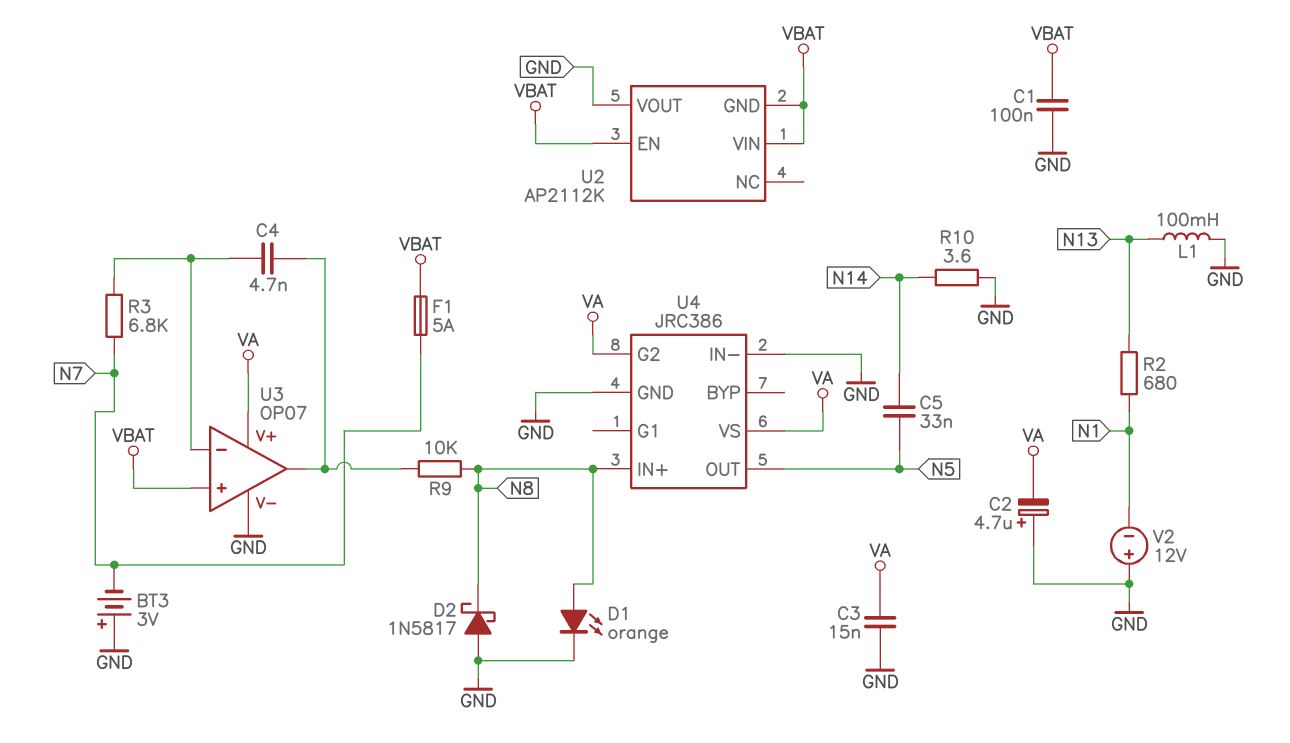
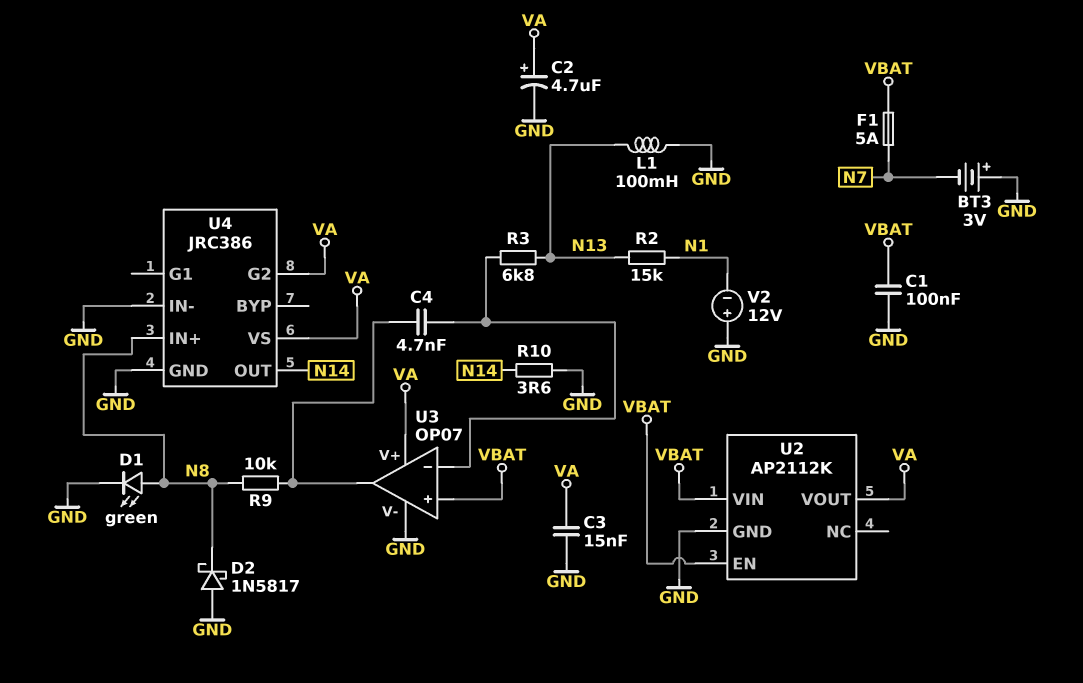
C2: 4.7uF (plus GND, minus VA) -> 4.7uF (plus VA, minus GND)
C5: 33nF (N5, N14) -> none
D1: LED orange (A N8, K GND) -> LED green (A N8, K GND)
R2: 680 (N1, N13) -> 15k (N1, N13)
R3: 6.8k (N7, U3/in-) -> 6.8k (N13, U3/in-)
U2 pin GND: VBAT -> GND
U2 pin VOUT: GND -> VA
U4 pin OUT: N5 -> N14

